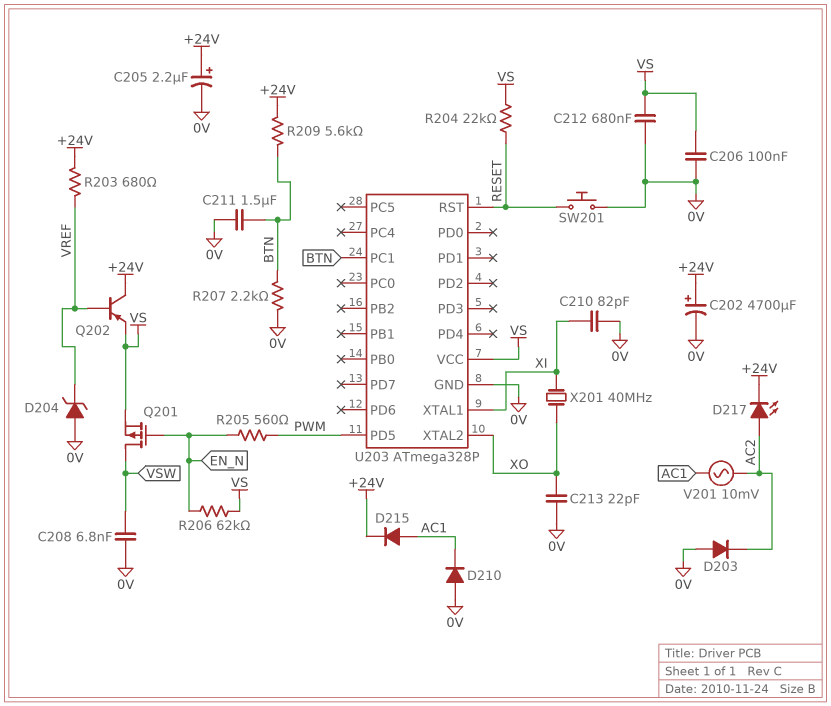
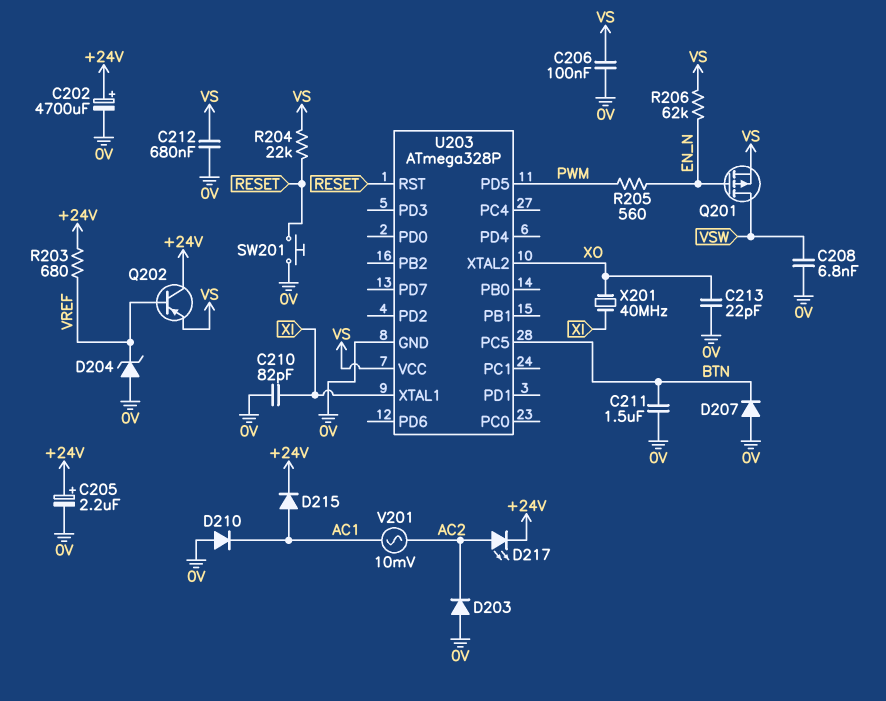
D207: none -> diode (A 0V, K BTN)
R207: 2.2k (0V, BTN) -> none
R209: 5.6k (+24V, BTN) -> none
U203 pin PC1: BTN -> none
U203 pin PC5: none -> BTN

